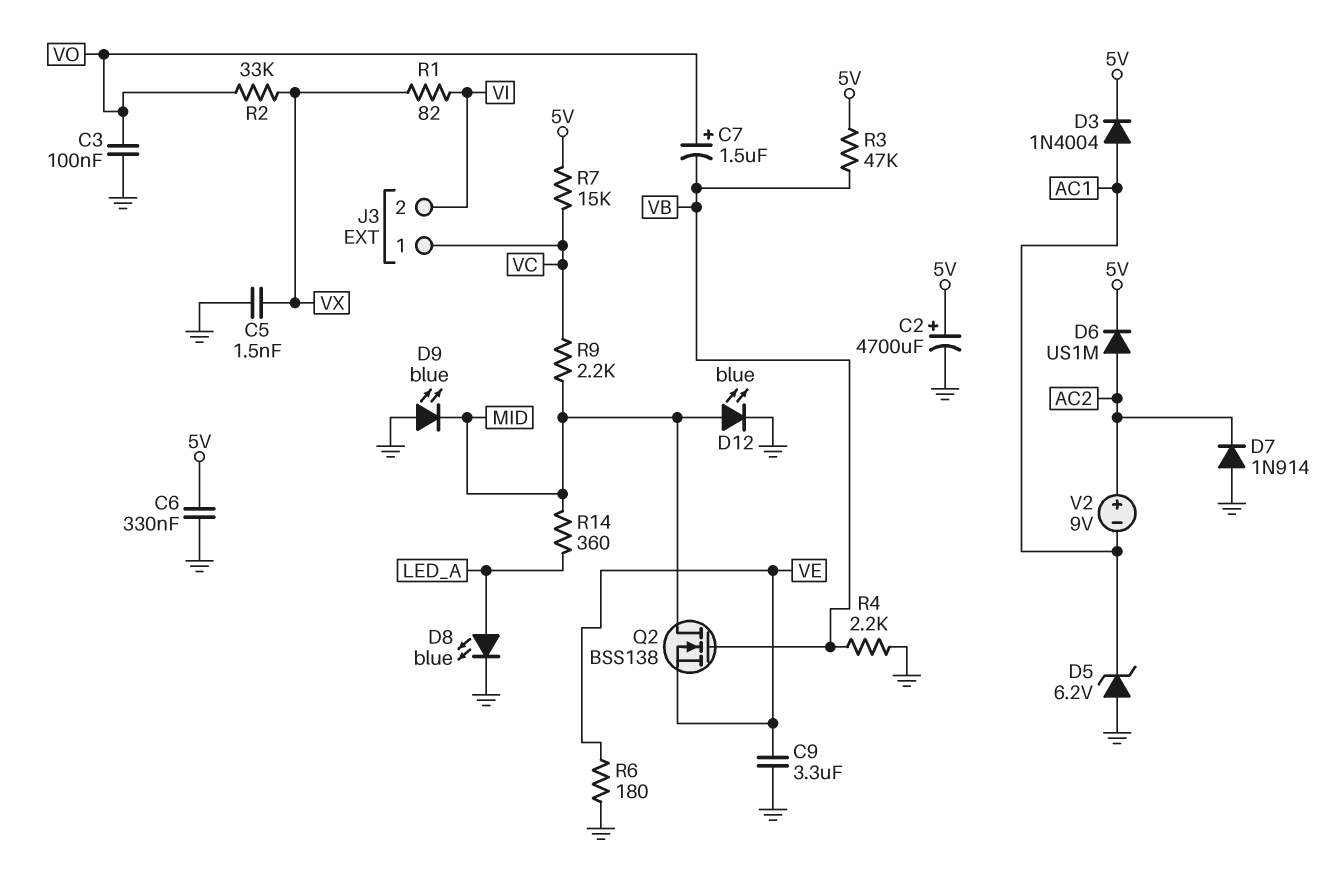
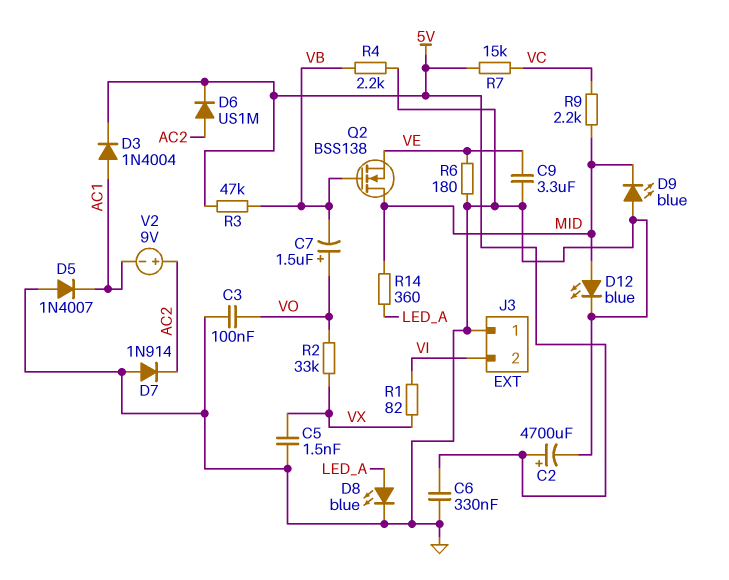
D5: zener 6.2V (A GND, K AC1) -> diode 1N4007 (A GND, K AC1)
J3 pin 1: VC -> GND

